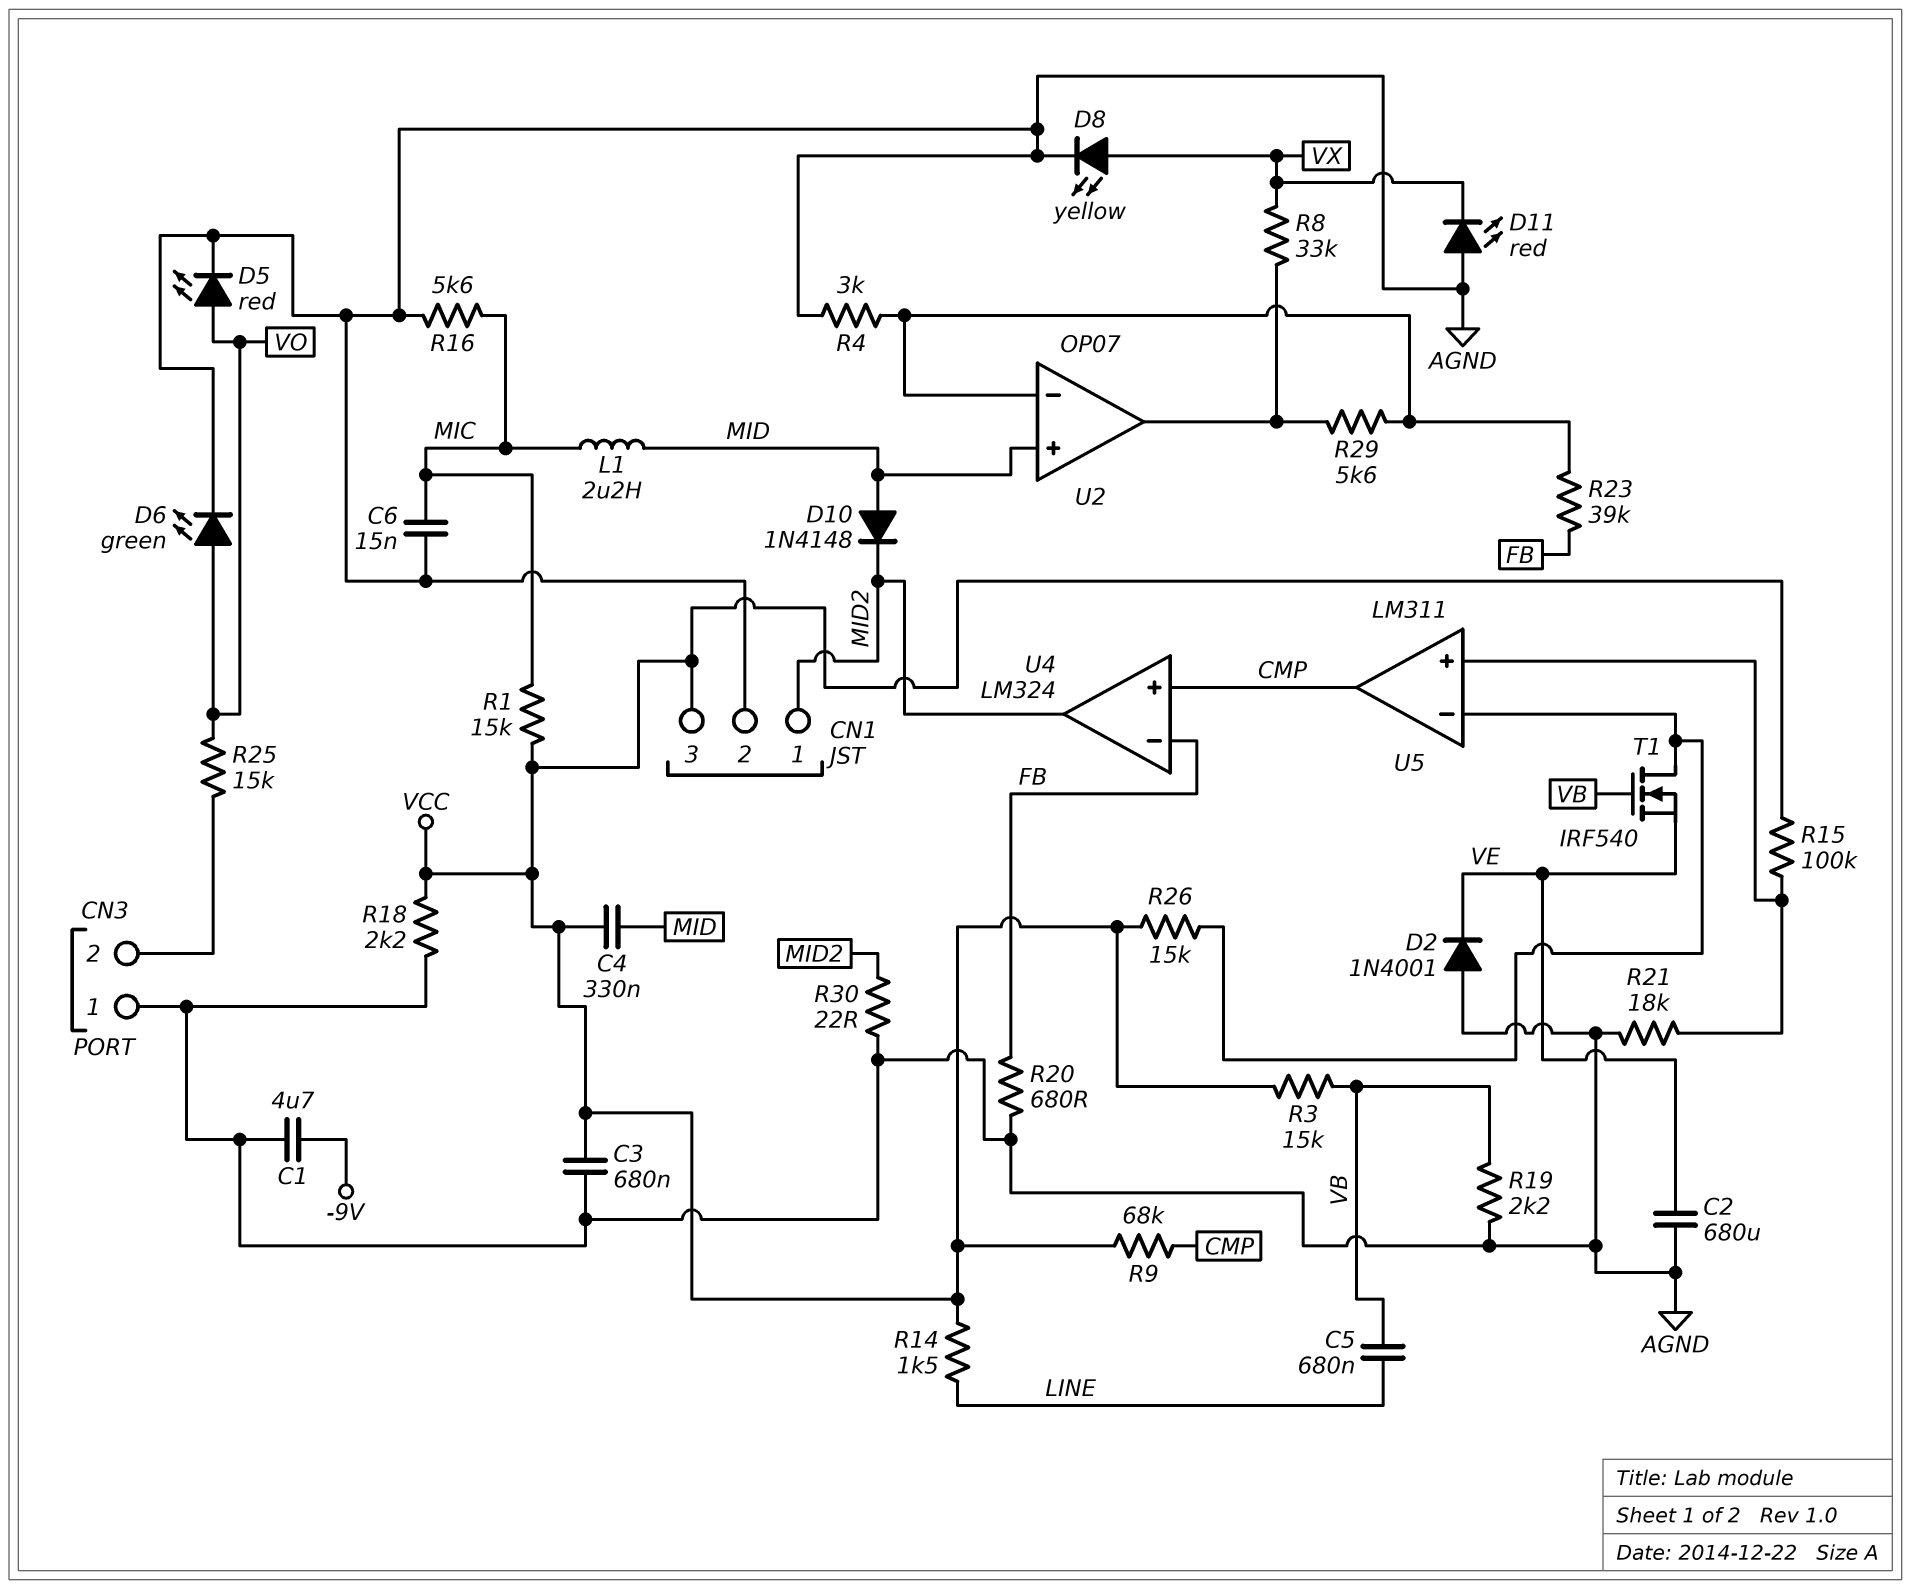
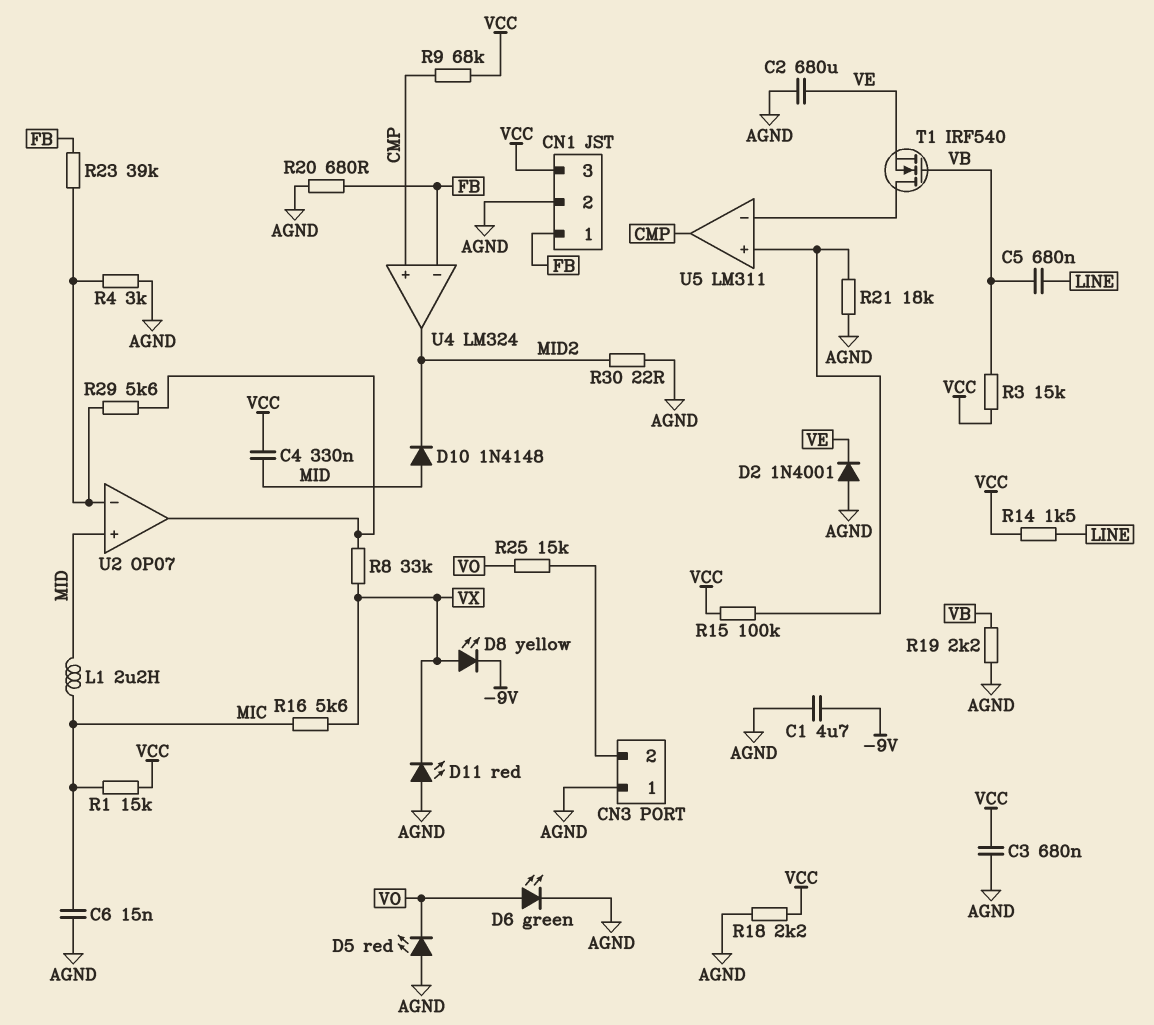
CN1 pin 1: MID2 -> FB
D5: LED red (A VO, K AGND) -> LED red (A AGND, K VO)
D8: LED yellow (A VX, K AGND) -> LED yellow (A VX, K -9V)
R16: 5.6k (AGND, MIC) -> 5.6k (MIC, VX)
R26: 15k (U5/in-, VCC) -> none

